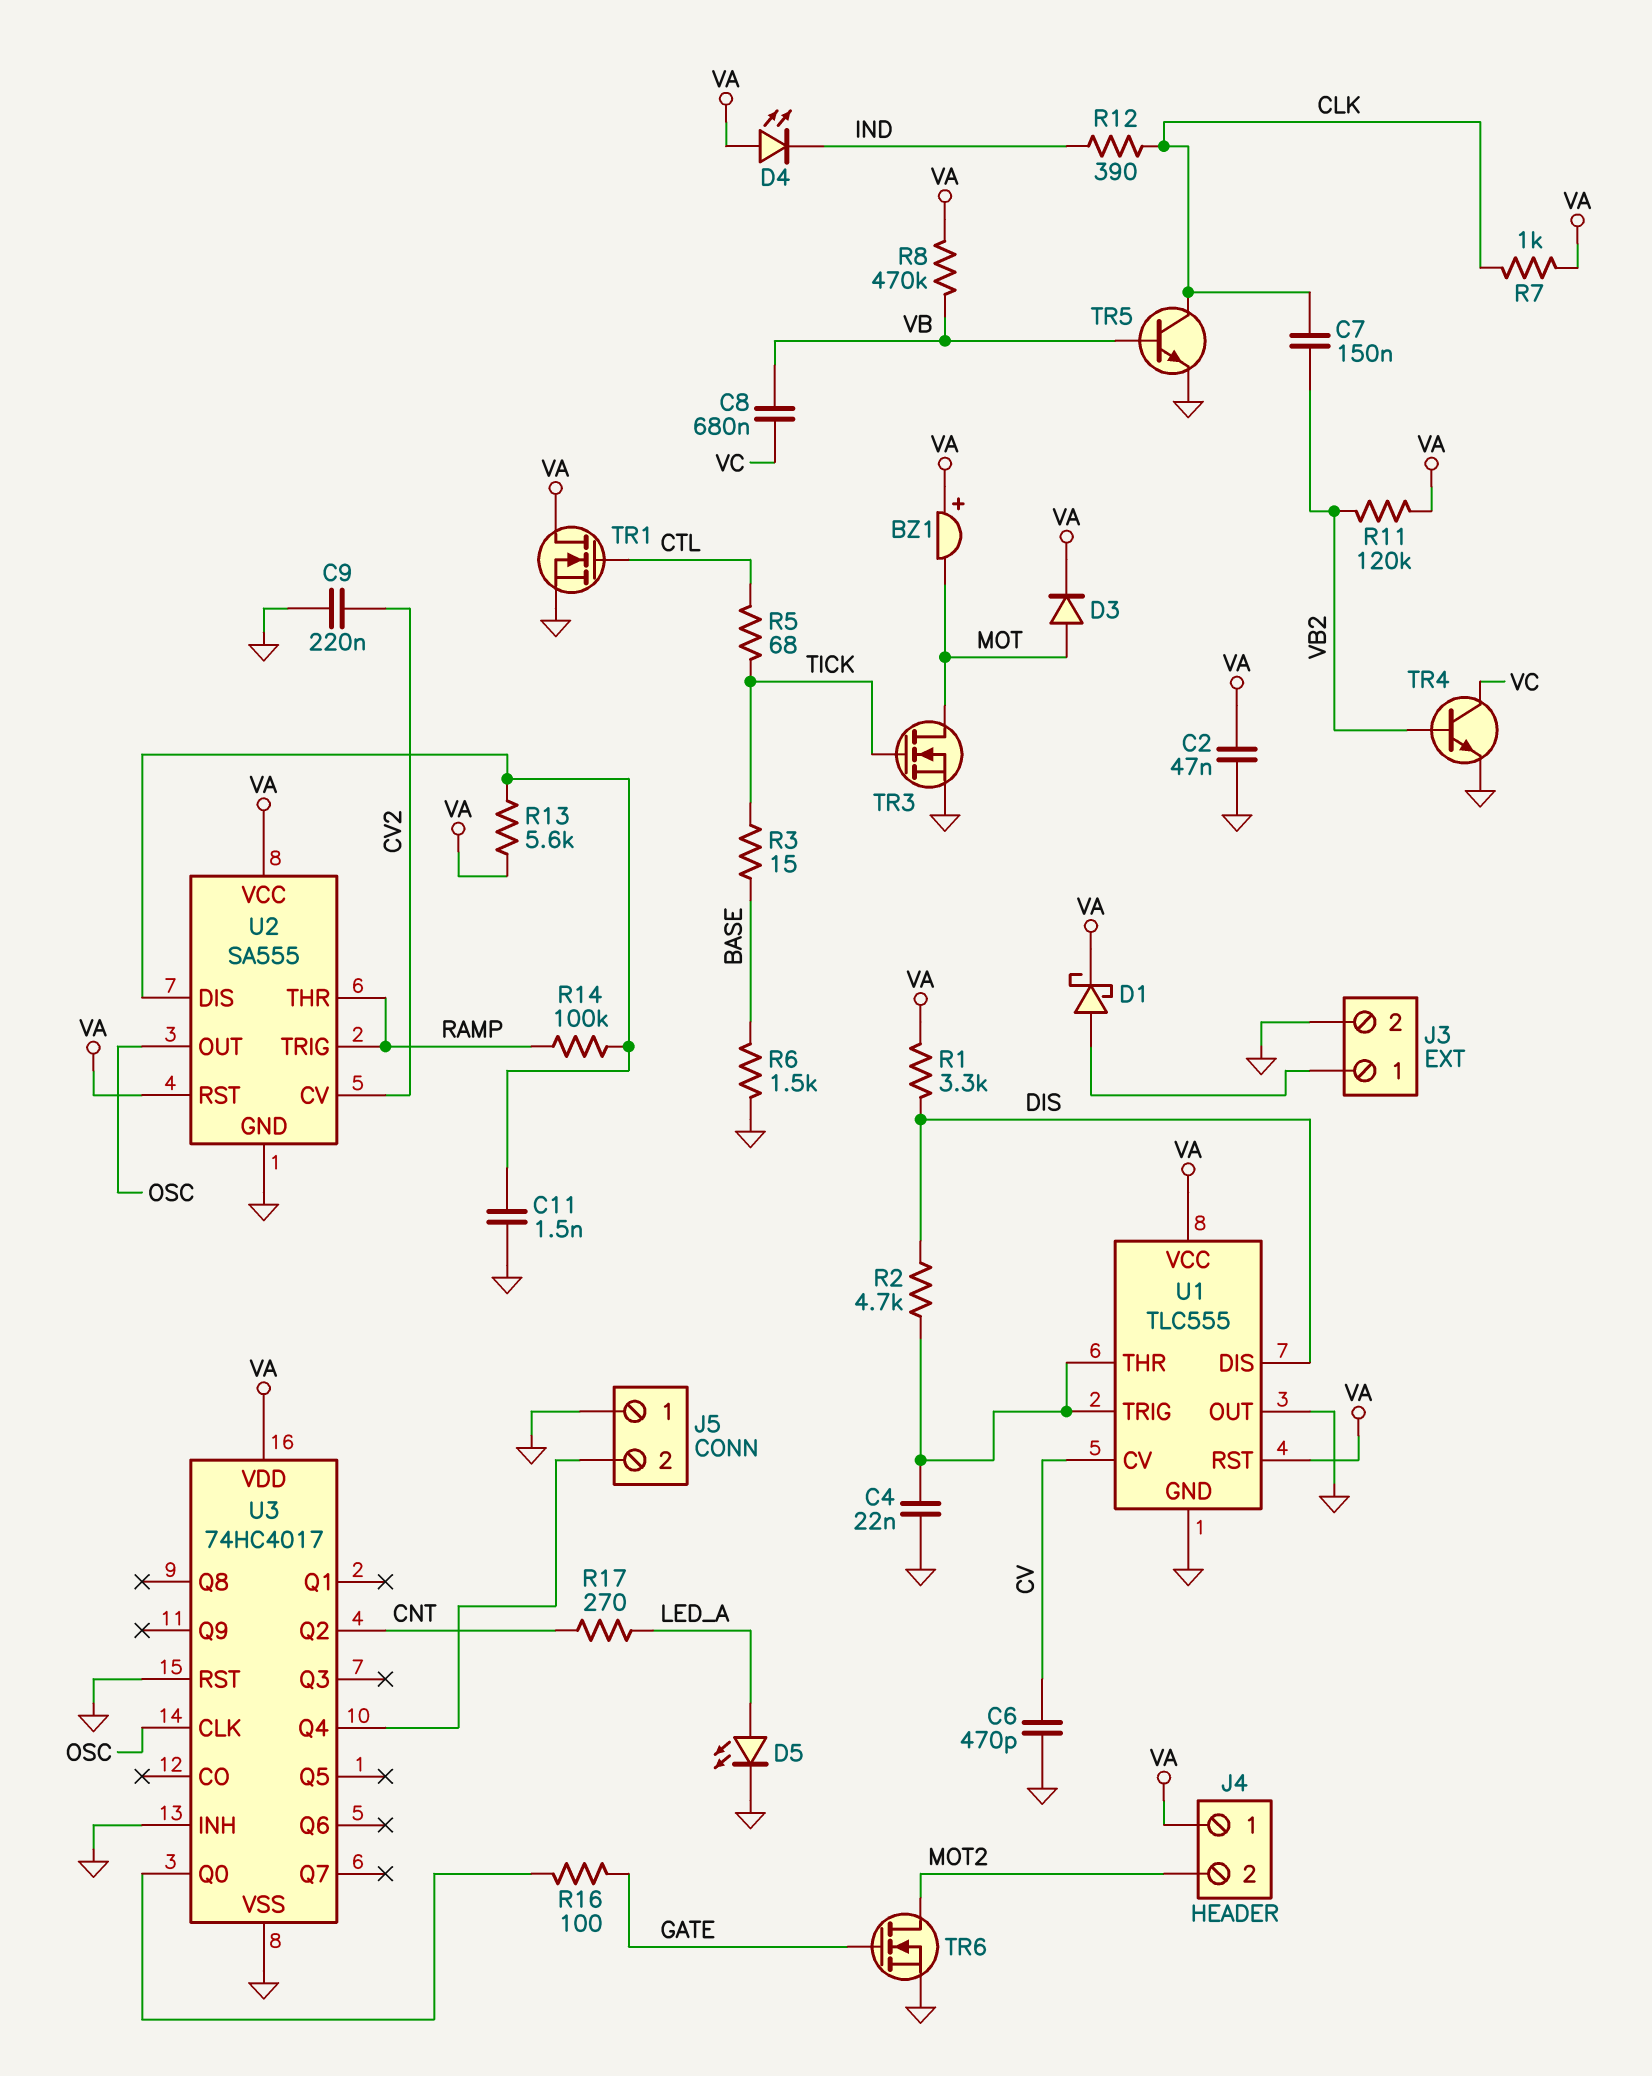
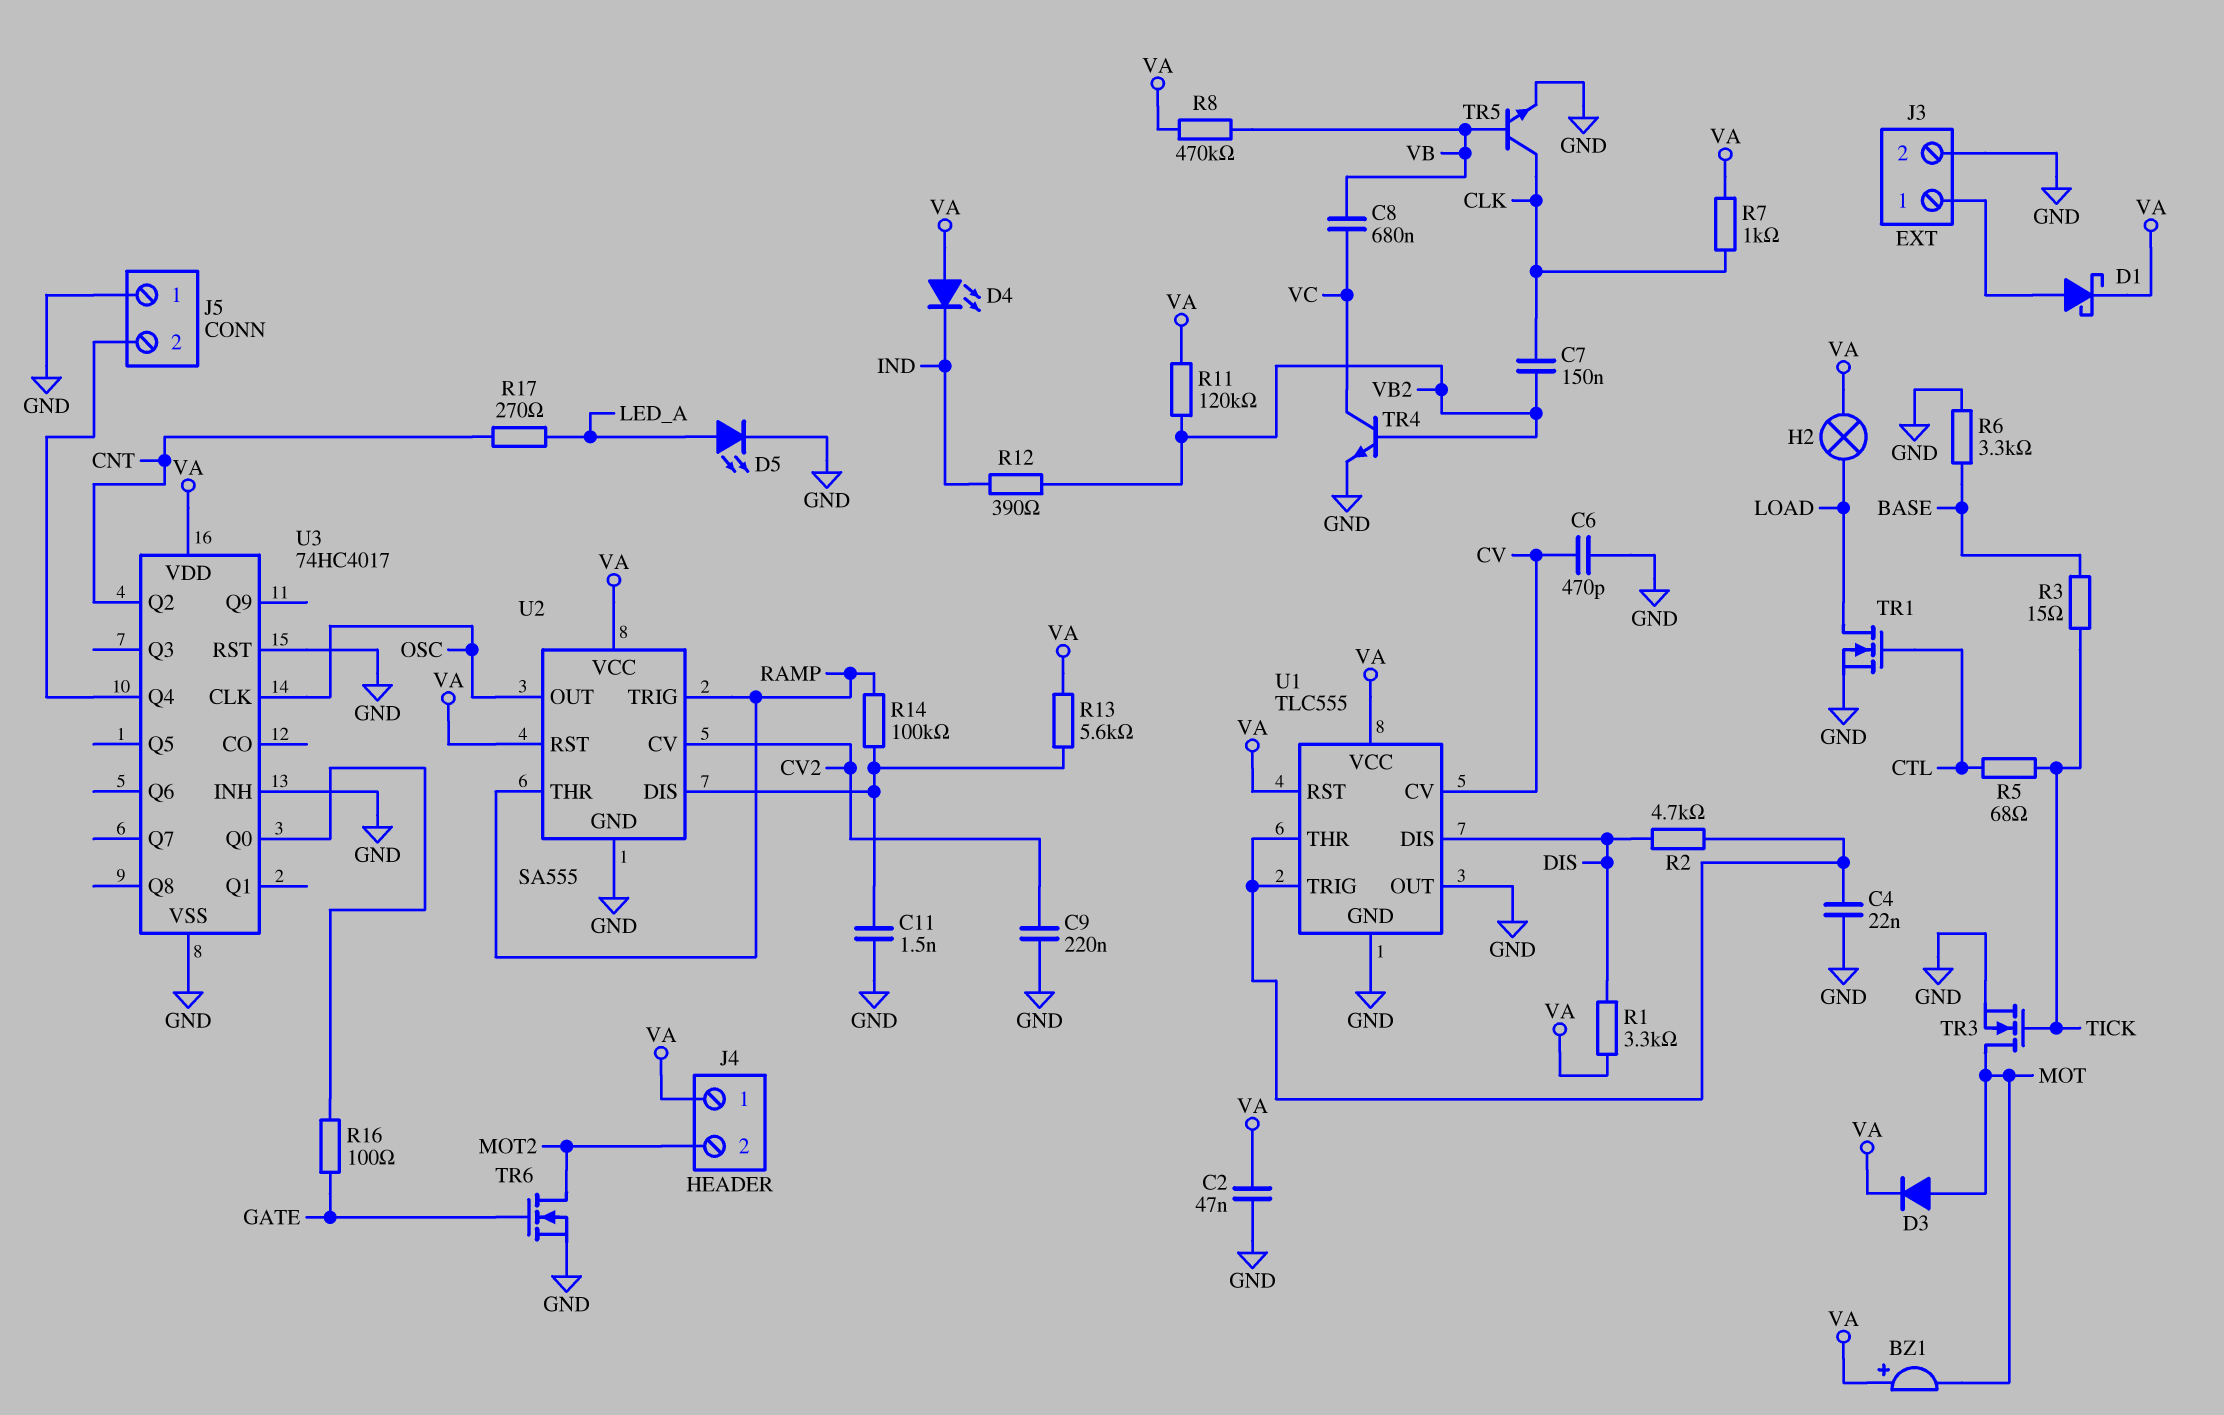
H2: none -> lamp (LOAD, VA)
R6: 1.5k (BASE, GND) -> 3.3k (BASE, GND)
R12: 390 (CLK, IND) -> 390 (IND, VB2)
TR1: NMOS (G CTL, D VA, S GND) -> NMOS (G CTL, D LOAD, S GND)

